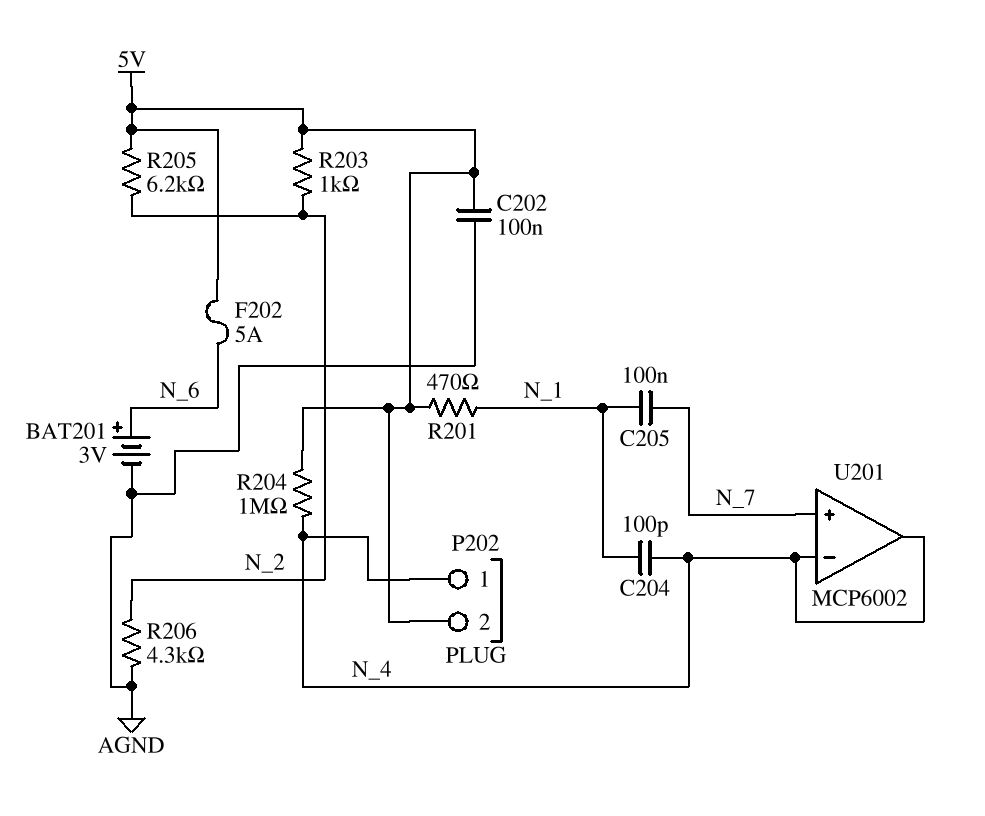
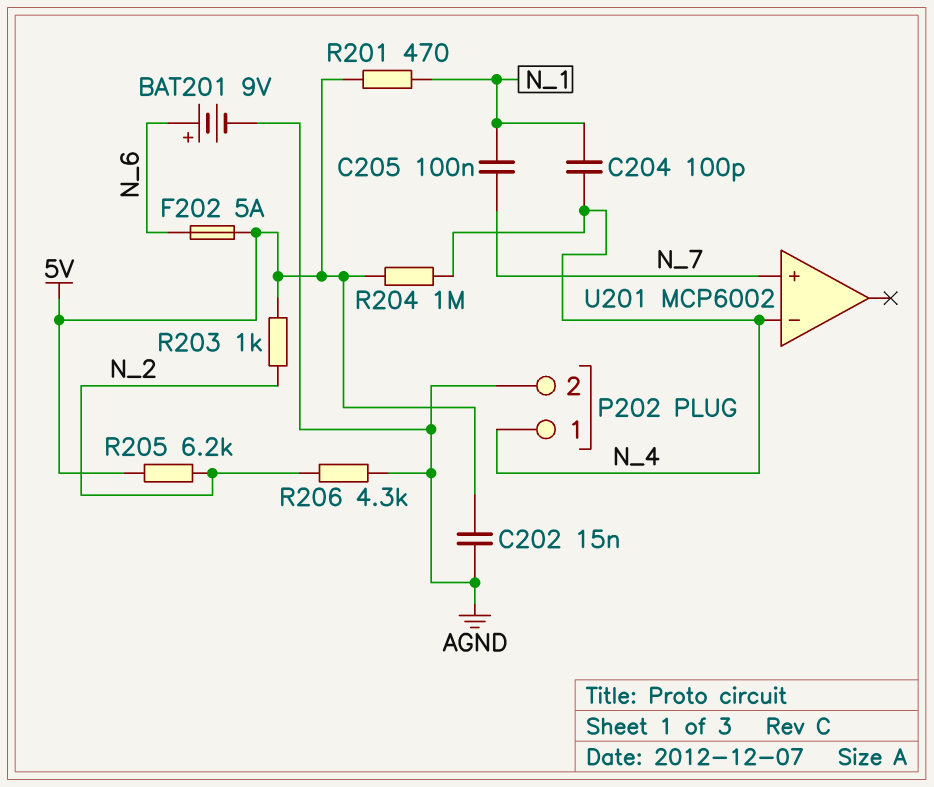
BAT201: 3V (plus N_6, minus AGND) -> 9V (plus N_6, minus AGND)
C202: 100nF (5V, AGND) -> 15nF (5V, AGND)
P202 pin 2: 5V -> AGND
U201 pin out: N_4 -> none

